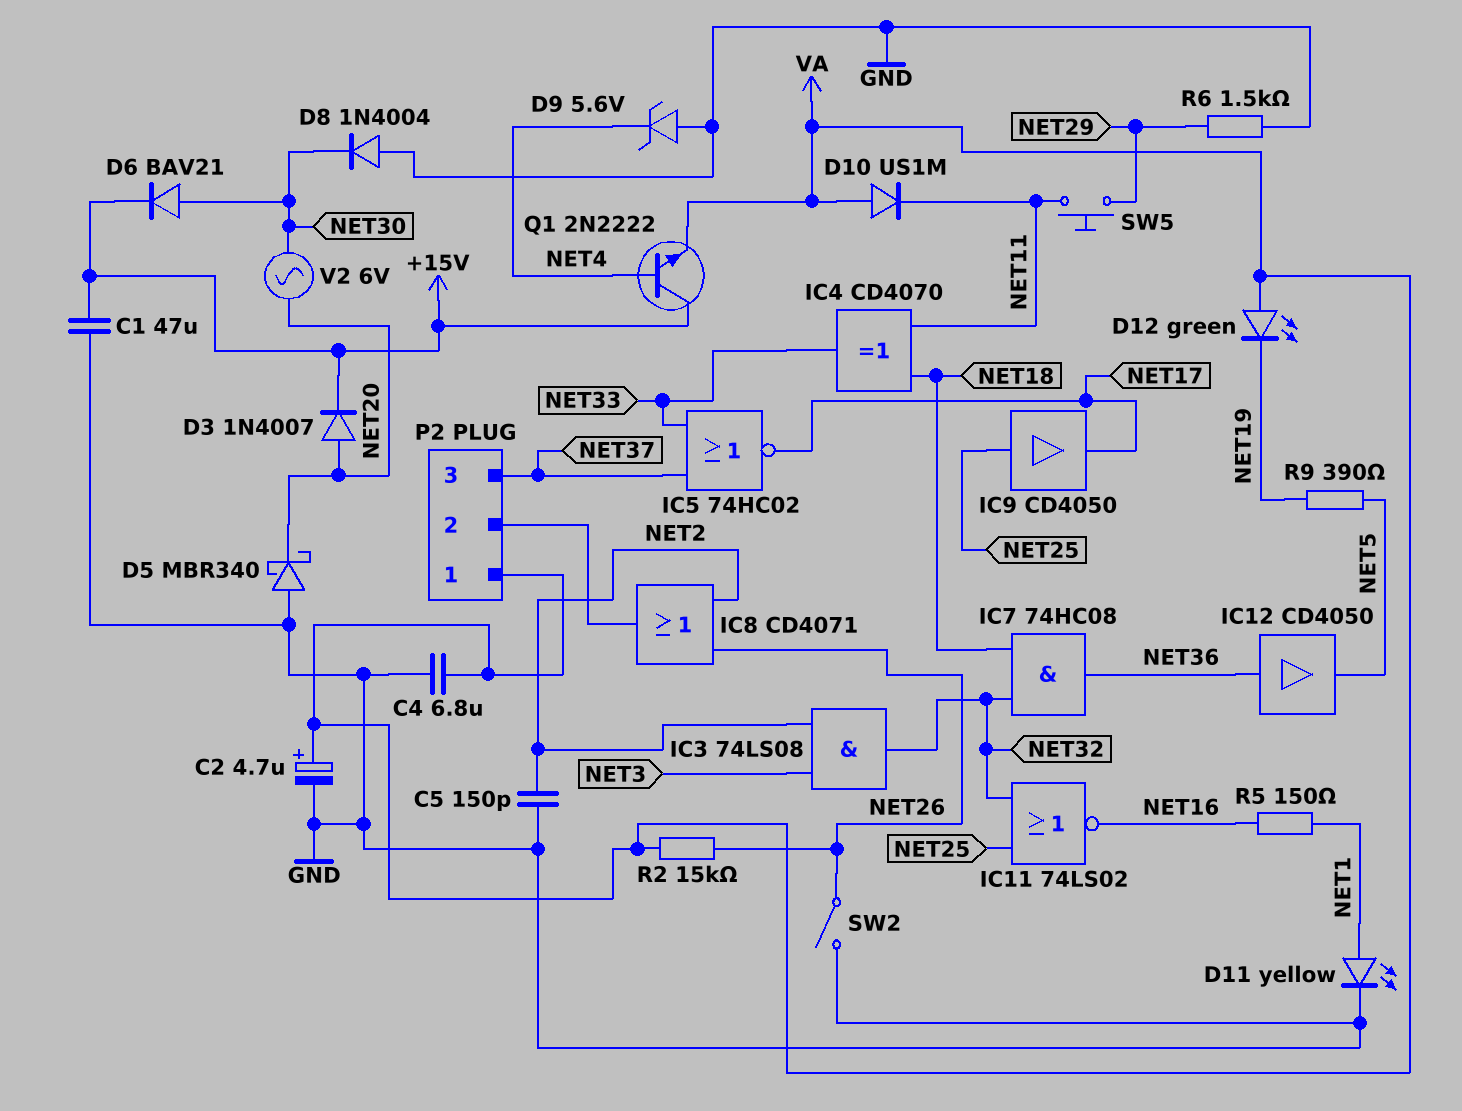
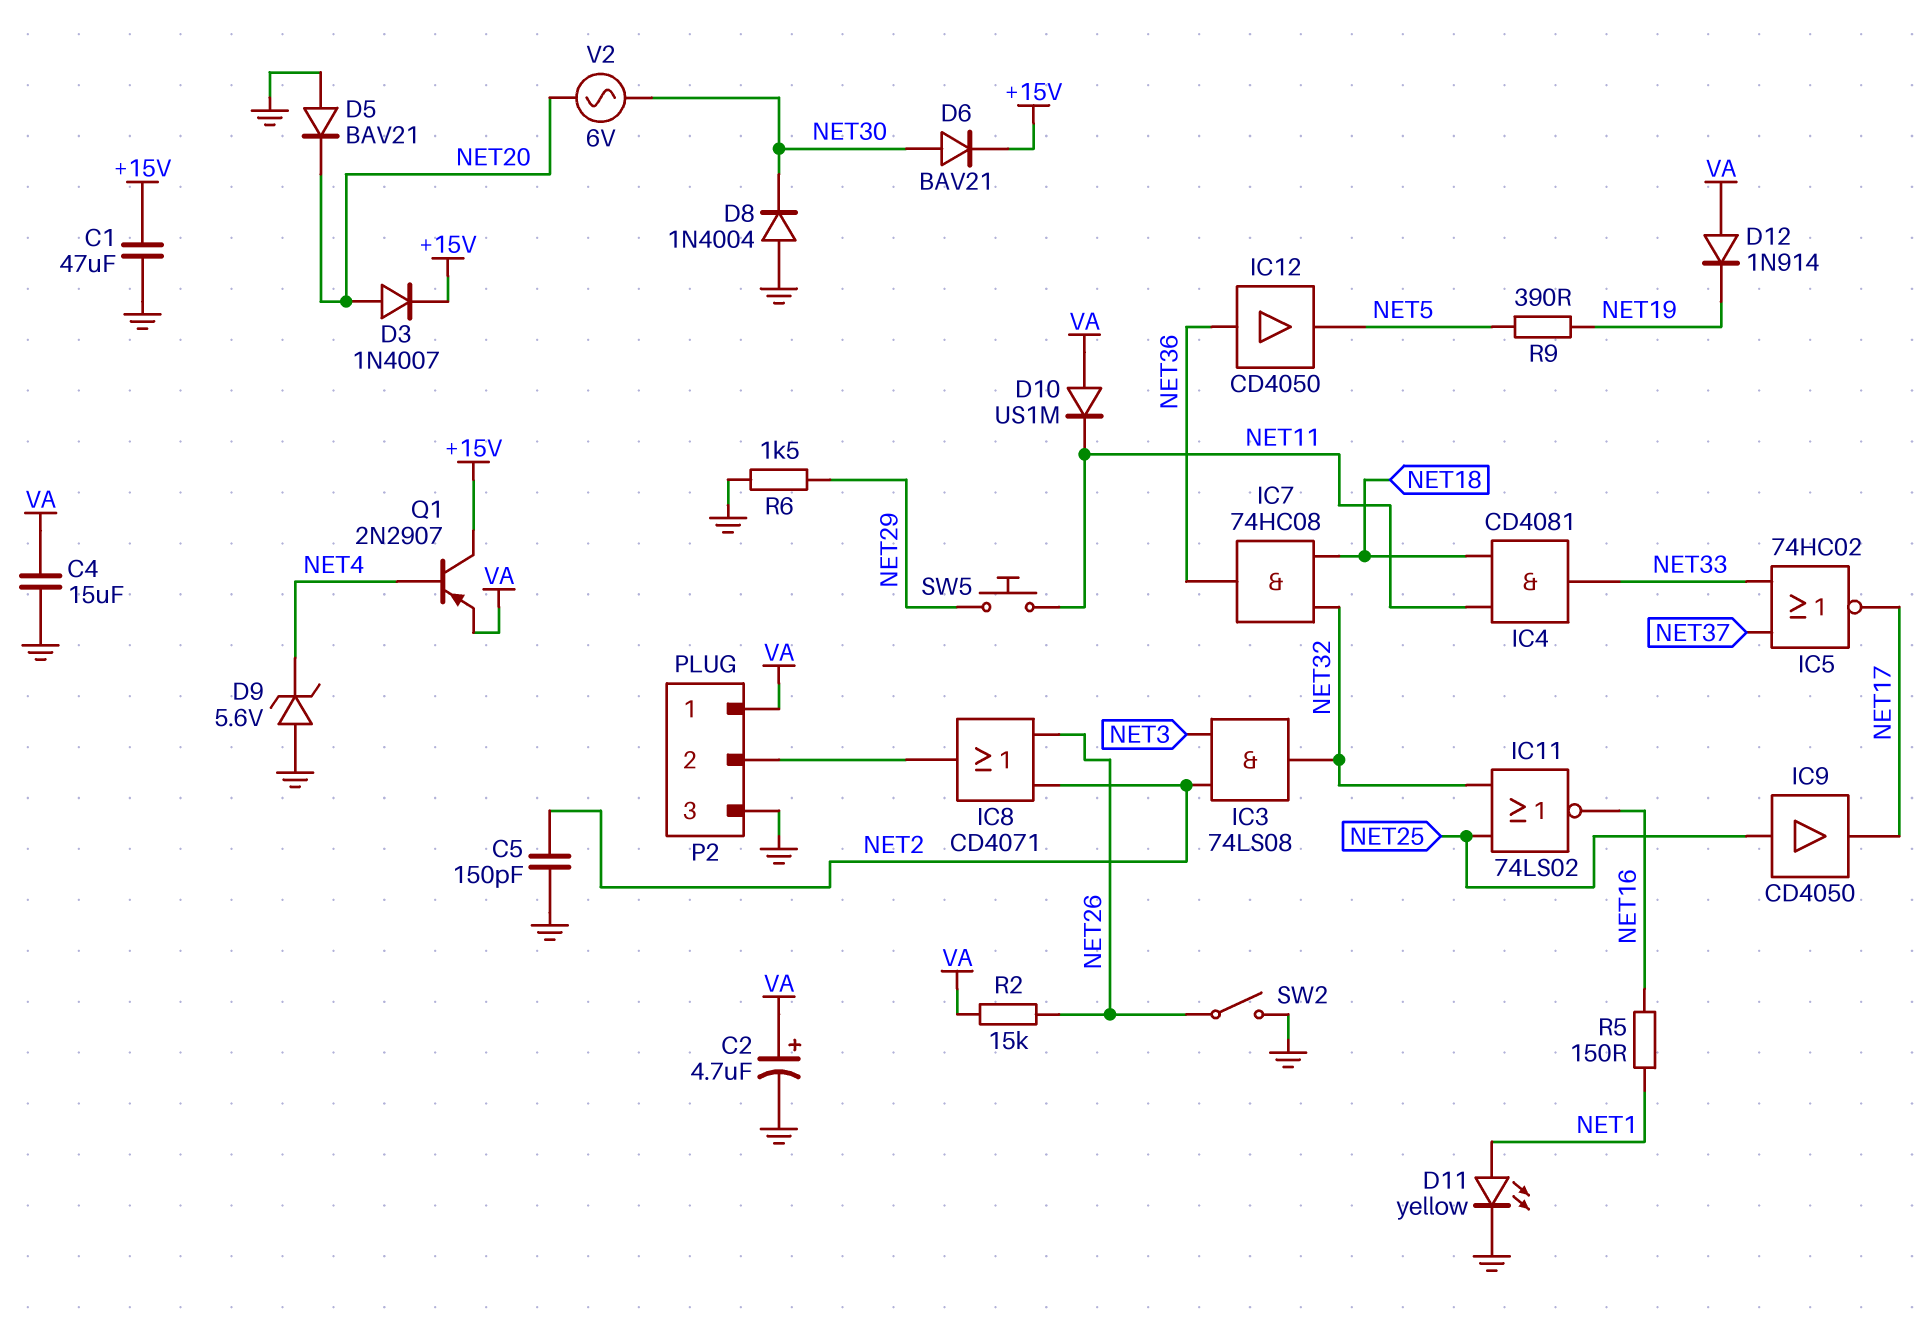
C4: 6.8uF (GND, VA) -> 15uF (GND, VA)
D5: schottky MBR340 (A GND, K NET20) -> diode BAV21 (A GND, K NET20)
D12: LED green (A VA, K NET19) -> diode 1N914 (A VA, K NET19)
IC4: XOR CD4070 (in NET11, in NET18, out NET33) -> AND CD4081 (in NET11, in NET18, out NET33)
P2 pin 3: NET37 -> GND
Q1: NPN 2N2222 (B NET4, C +15V, E VA) -> PNP 2N2907 (B NET4, C +15V, E VA)

